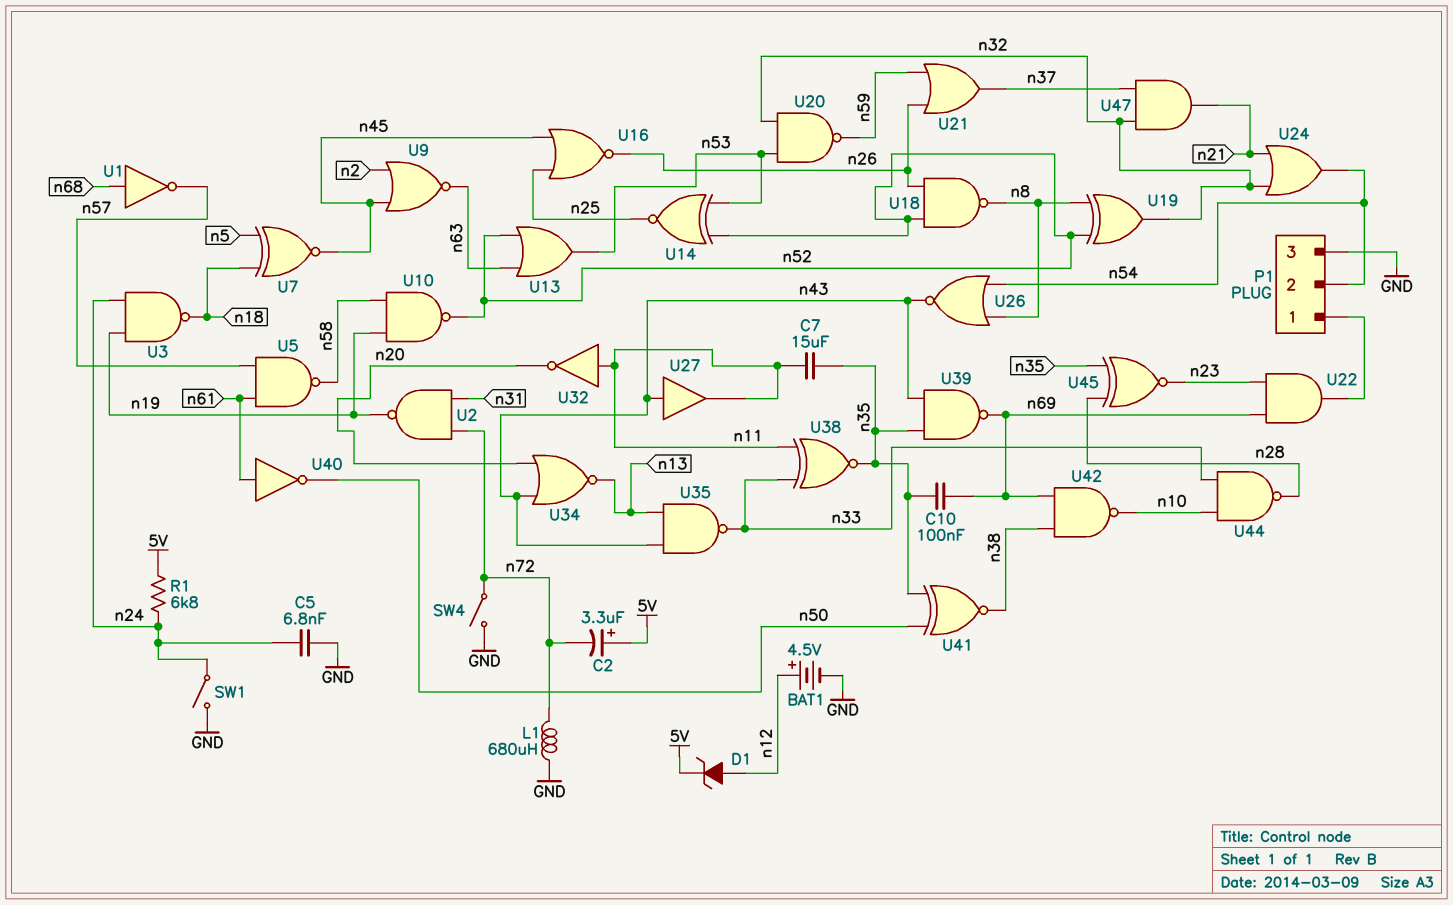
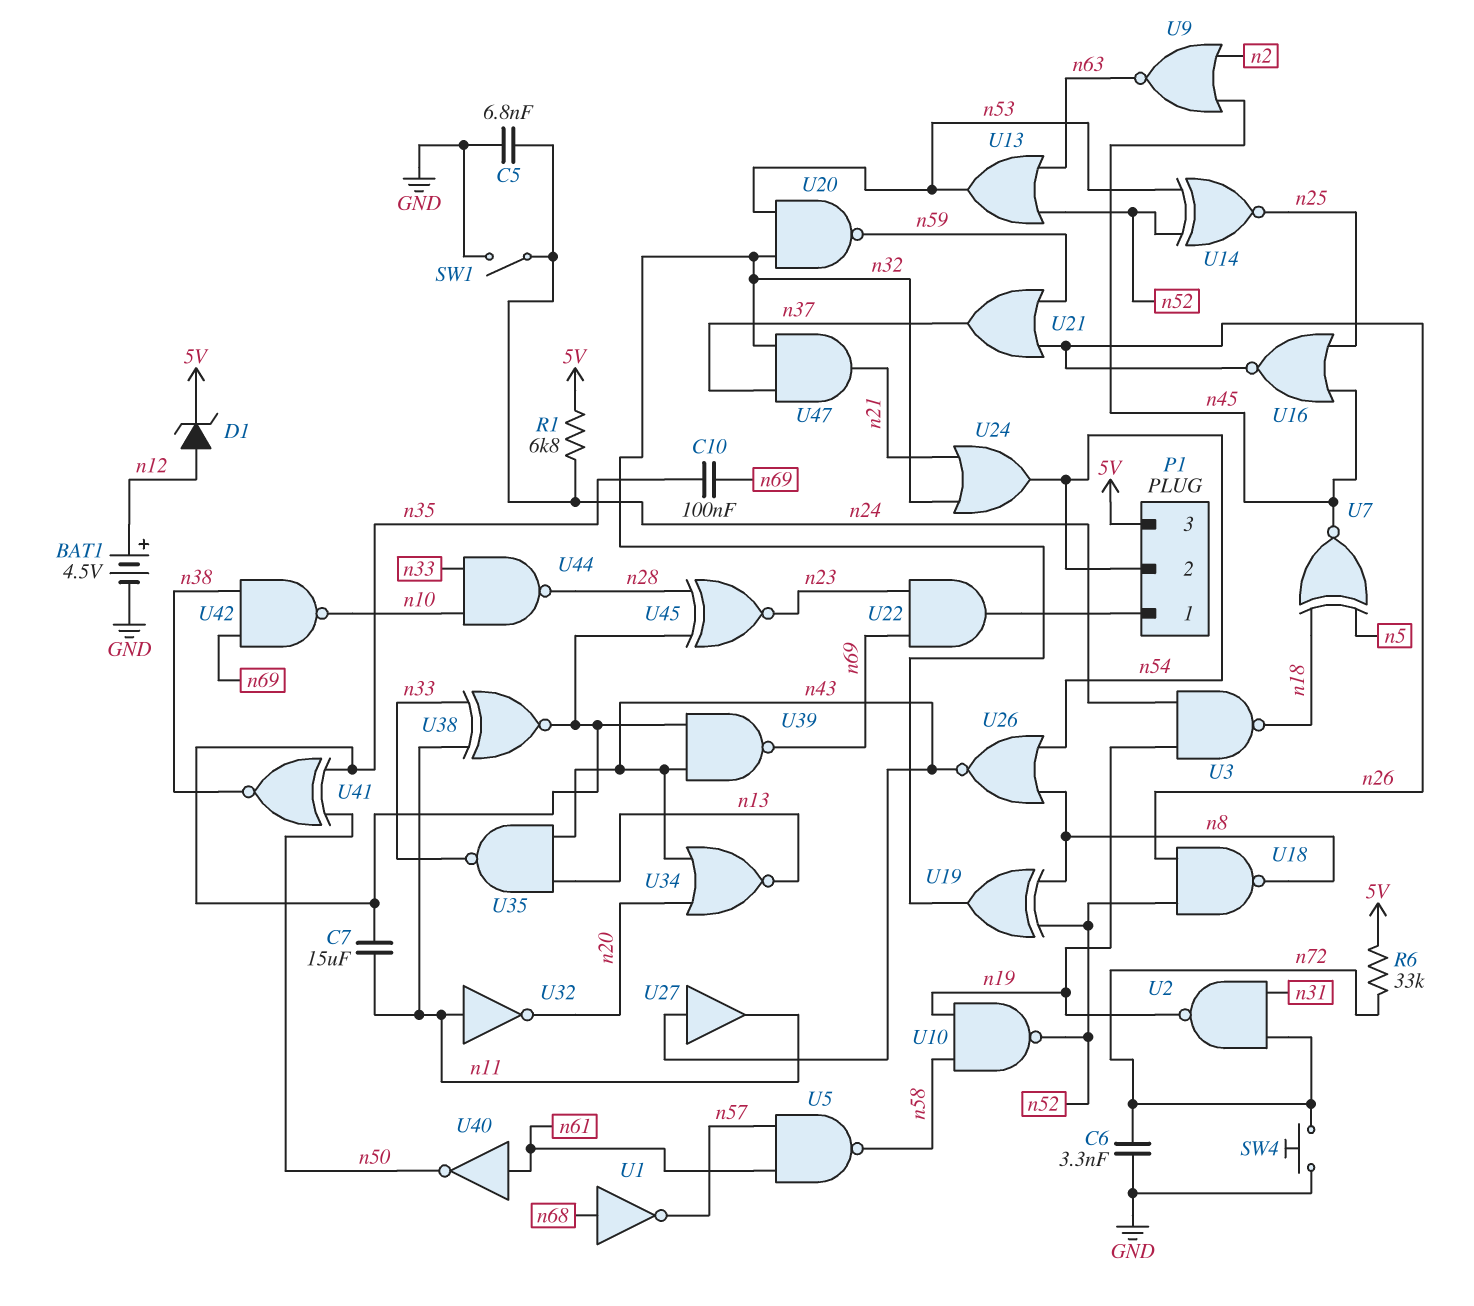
C2: 3.3uF (plus 5V, minus n72) -> none
C6: none -> 3.3nF (GND, n72)
L1: 680uH (GND, n72) -> none
P1 pin 3: GND -> 5V
R6: none -> 33k (5V, n72)
SW4: switch (GND, n72) -> button (GND, n72)

